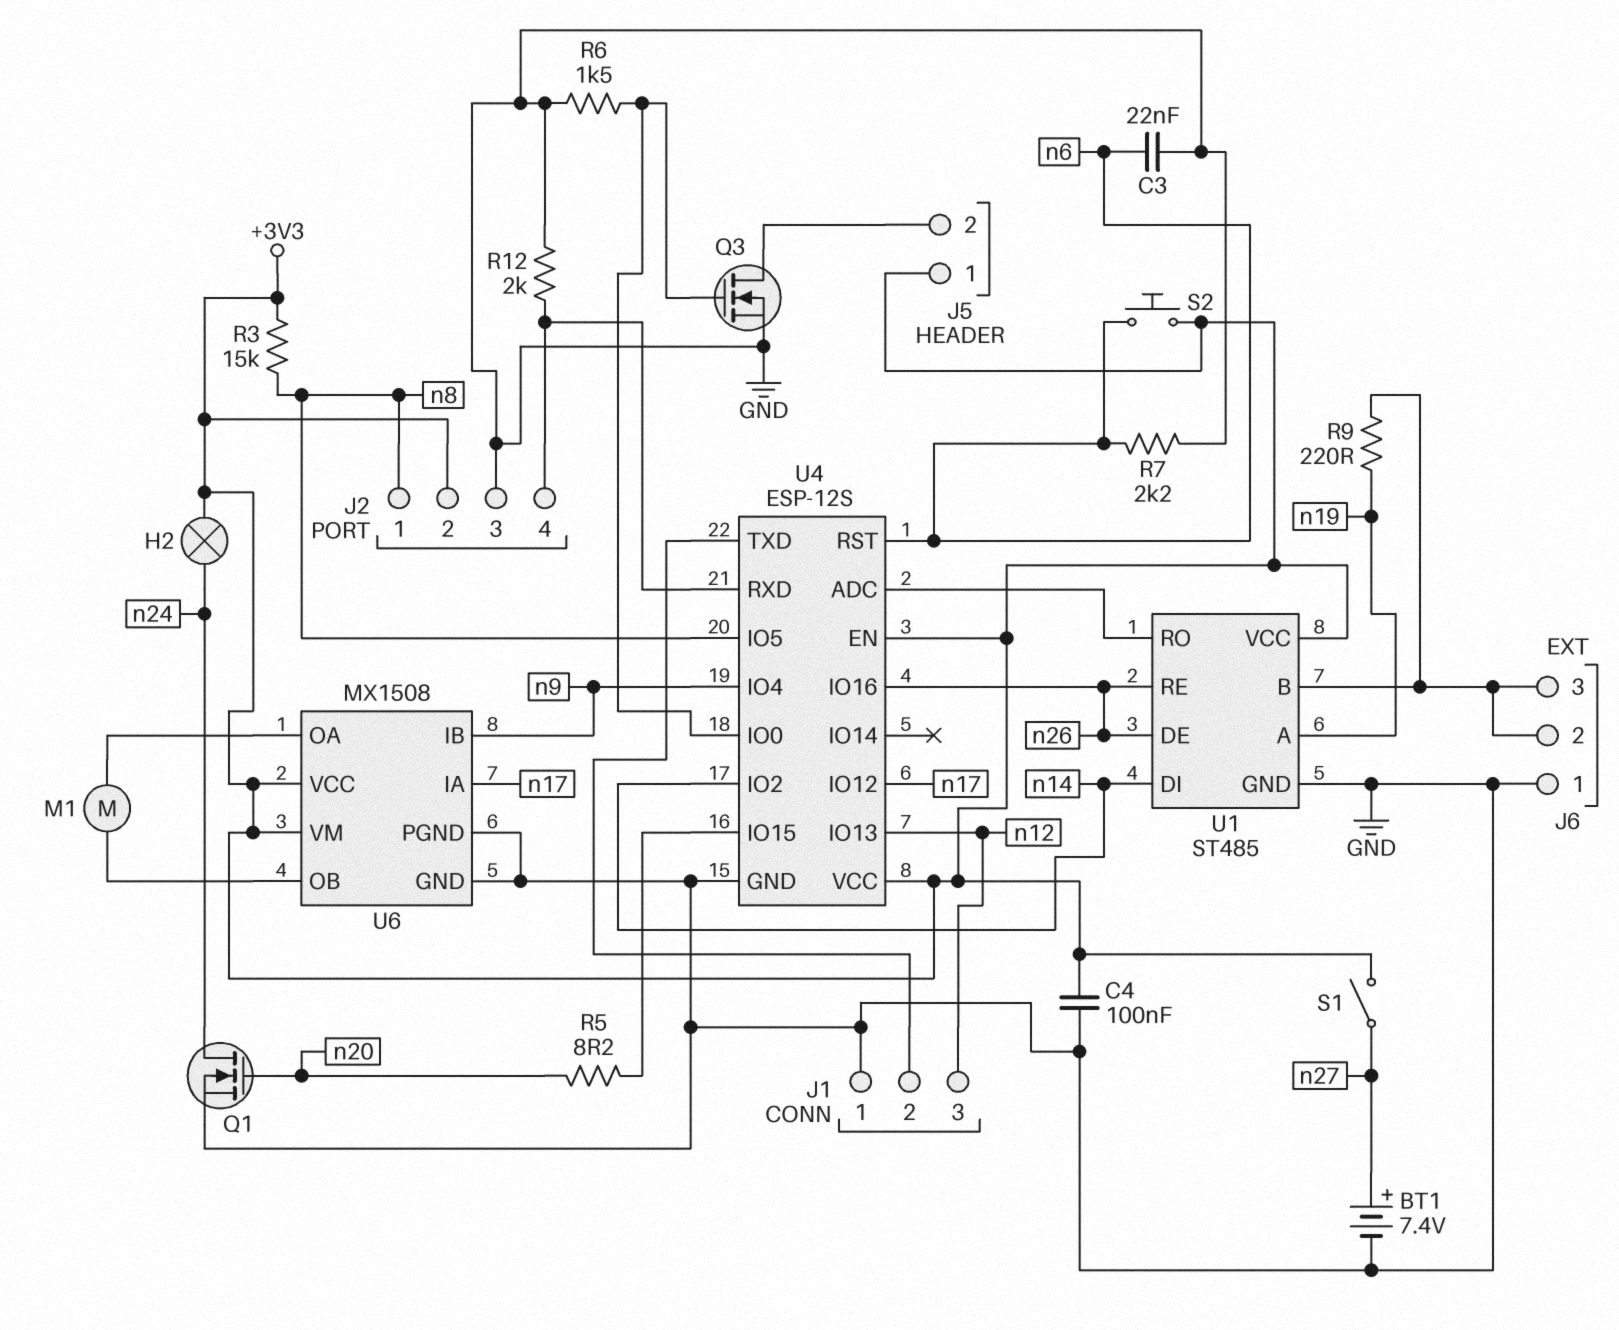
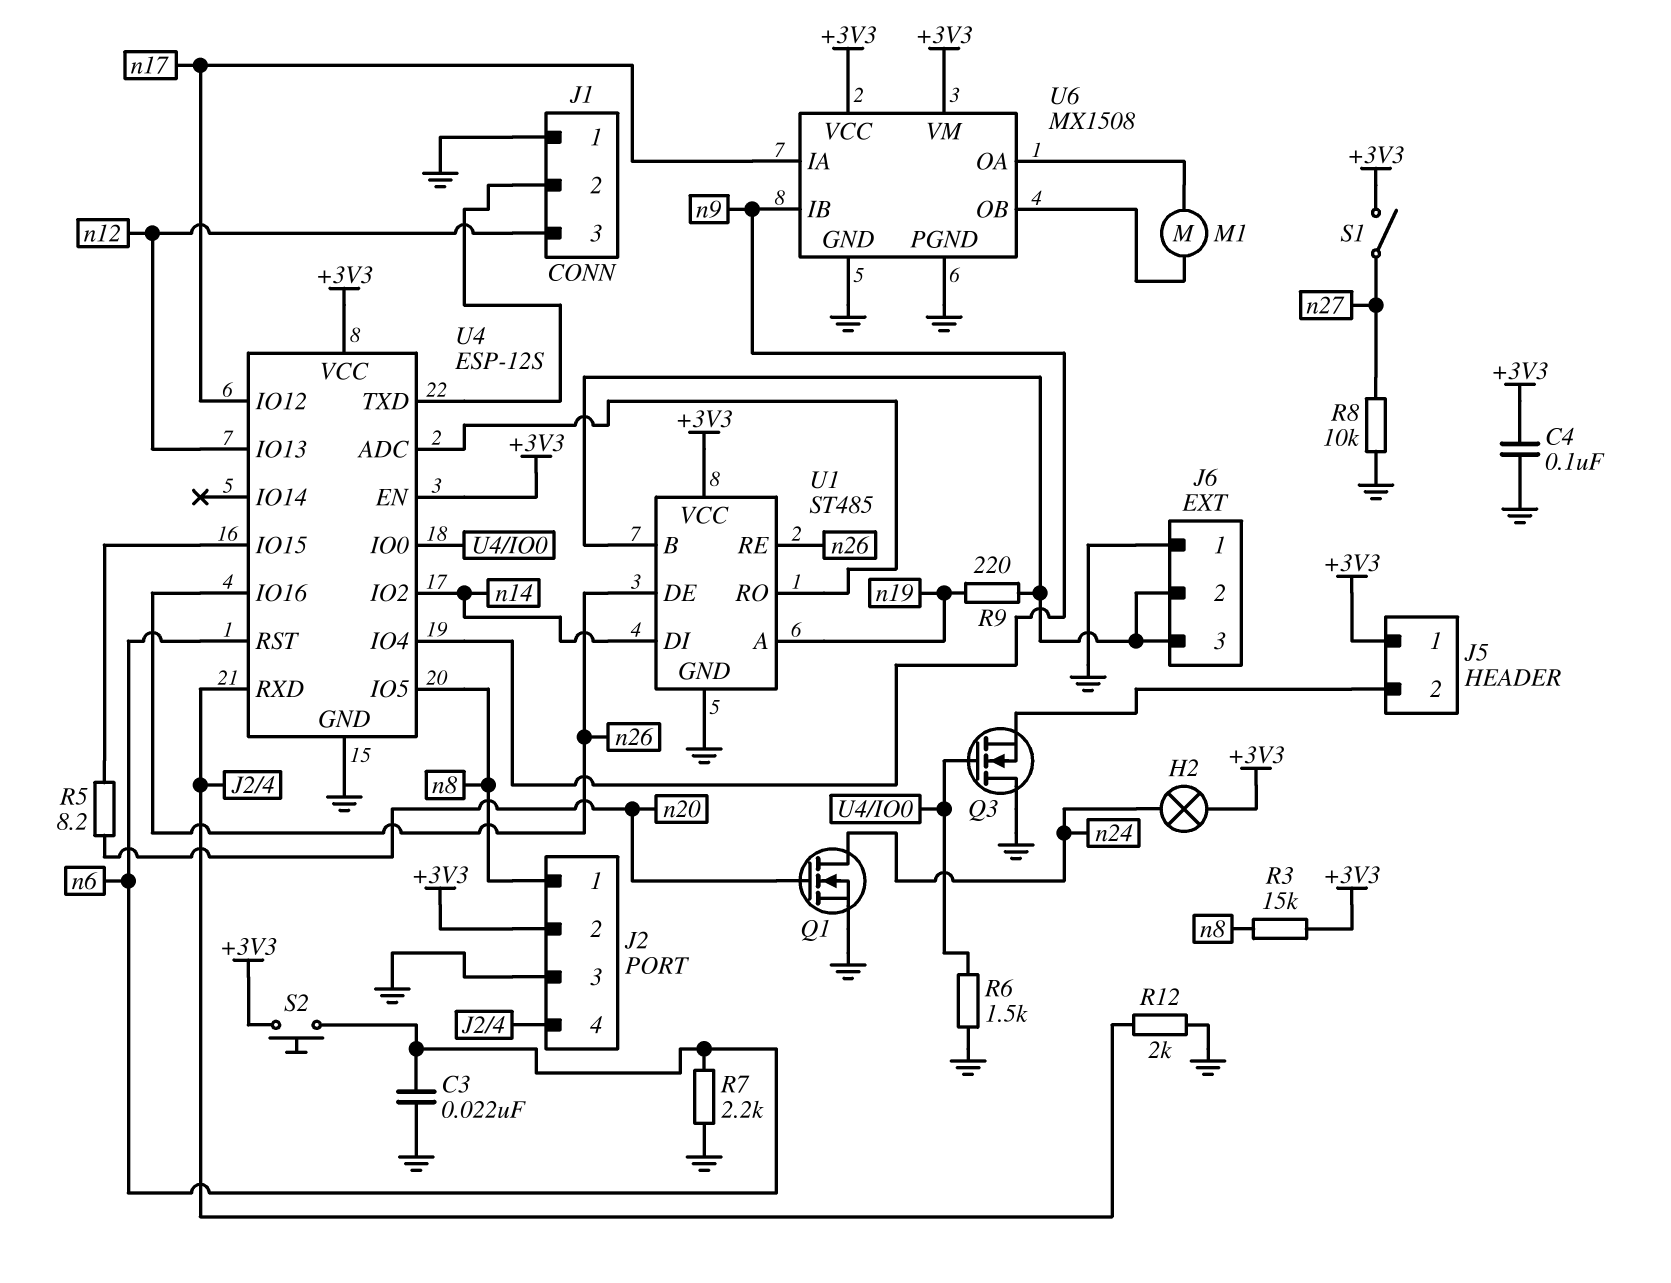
BT1: 7.4V (plus n27, minus GND) -> none
Q3: NMOS (G U4/IO0, D J5/2, S GND) -> NMOS (G U4/IO0, D GND, S J5/2)
R8: none -> 10k (GND, n27)

